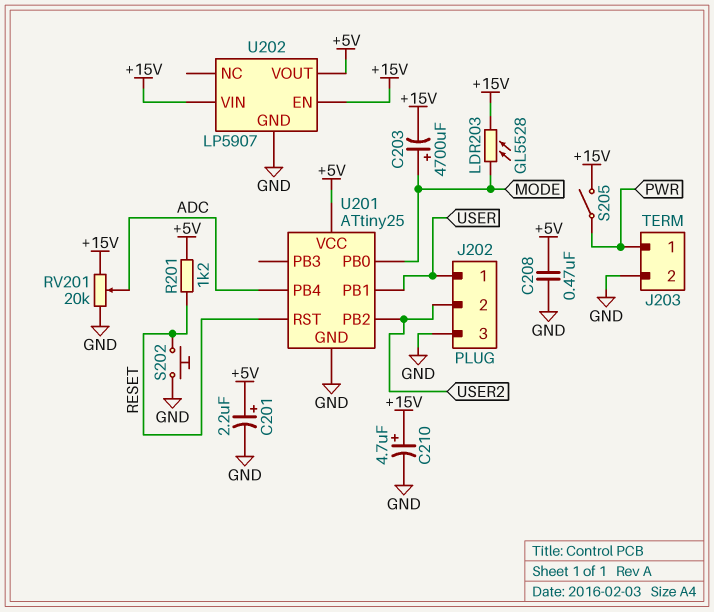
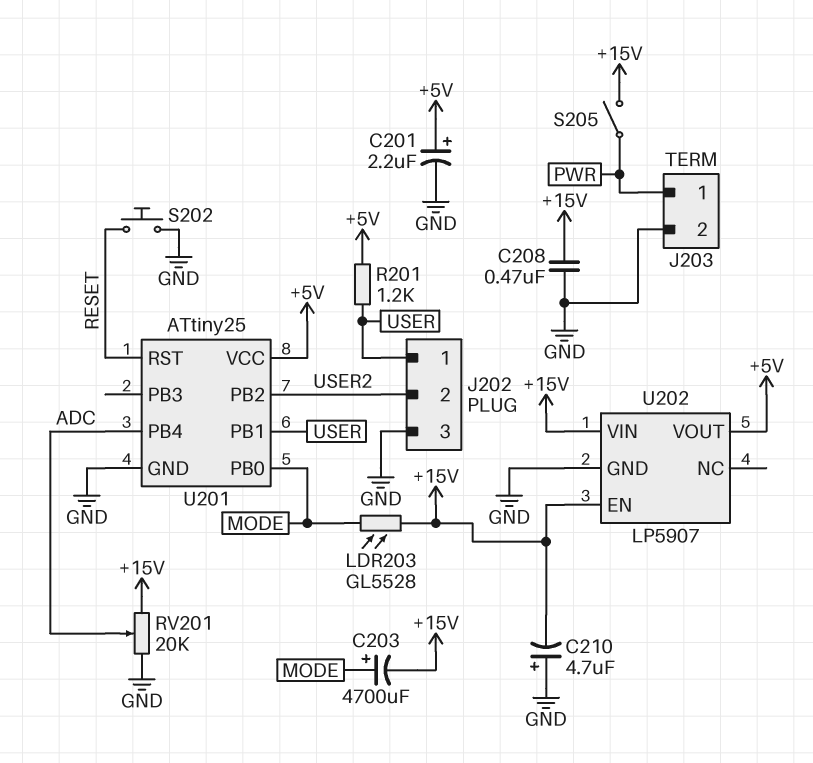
C208: 470nF (+5V, GND) -> 470nF (+15V, GND)
C210: 4.7uF (plus +15V, minus GND) -> 4.7uF (plus GND, minus +15V)
R201: 1.2k (+5V, RESET) -> 1.2k (+5V, USER)

